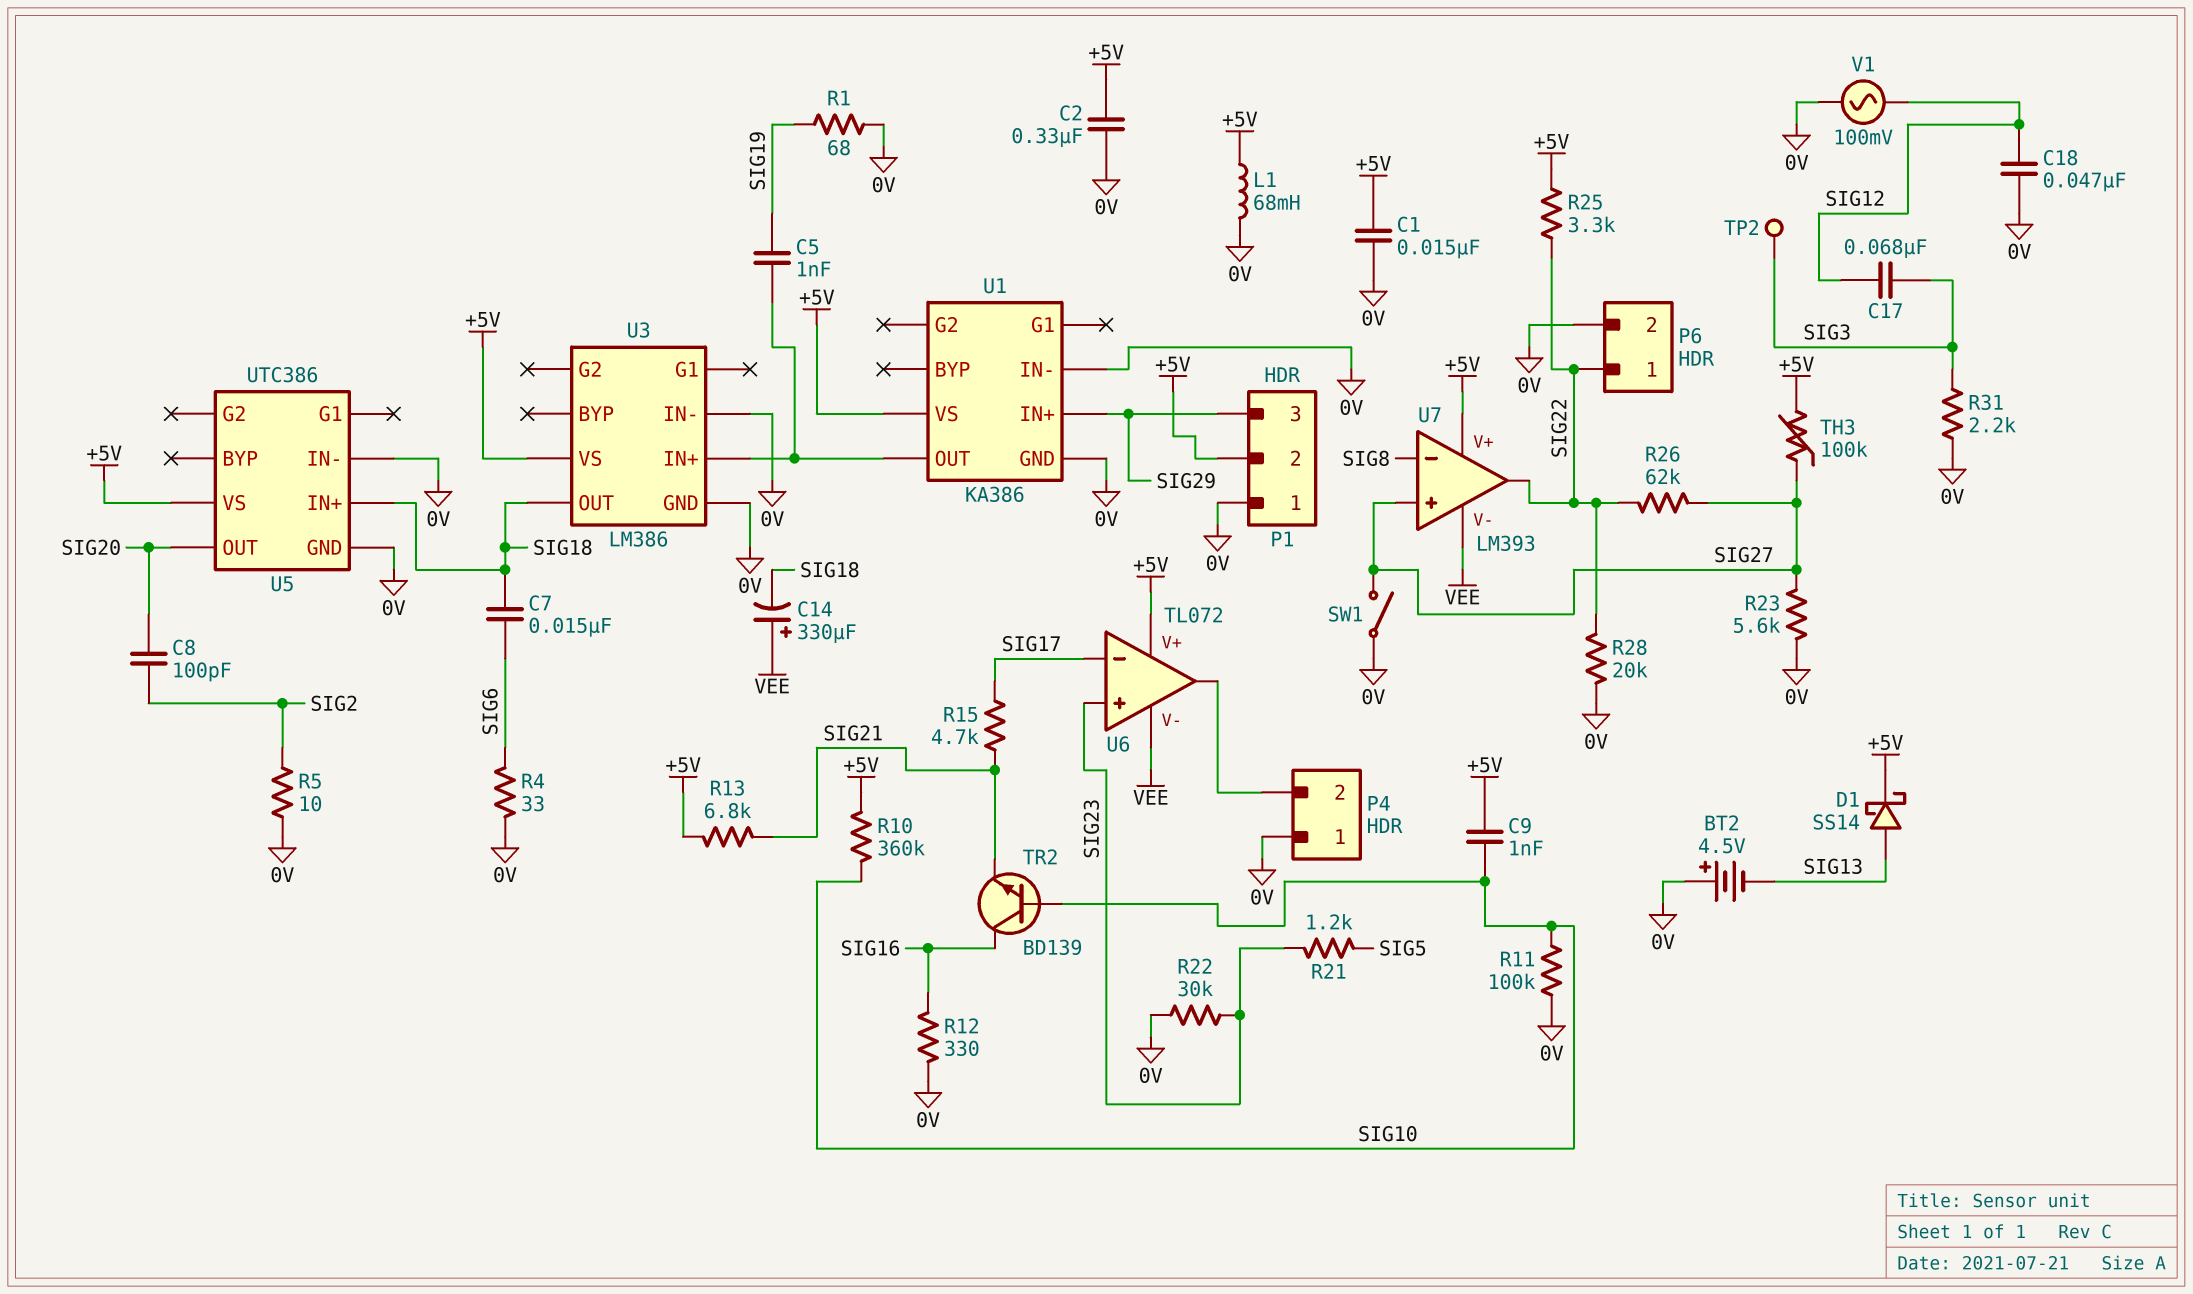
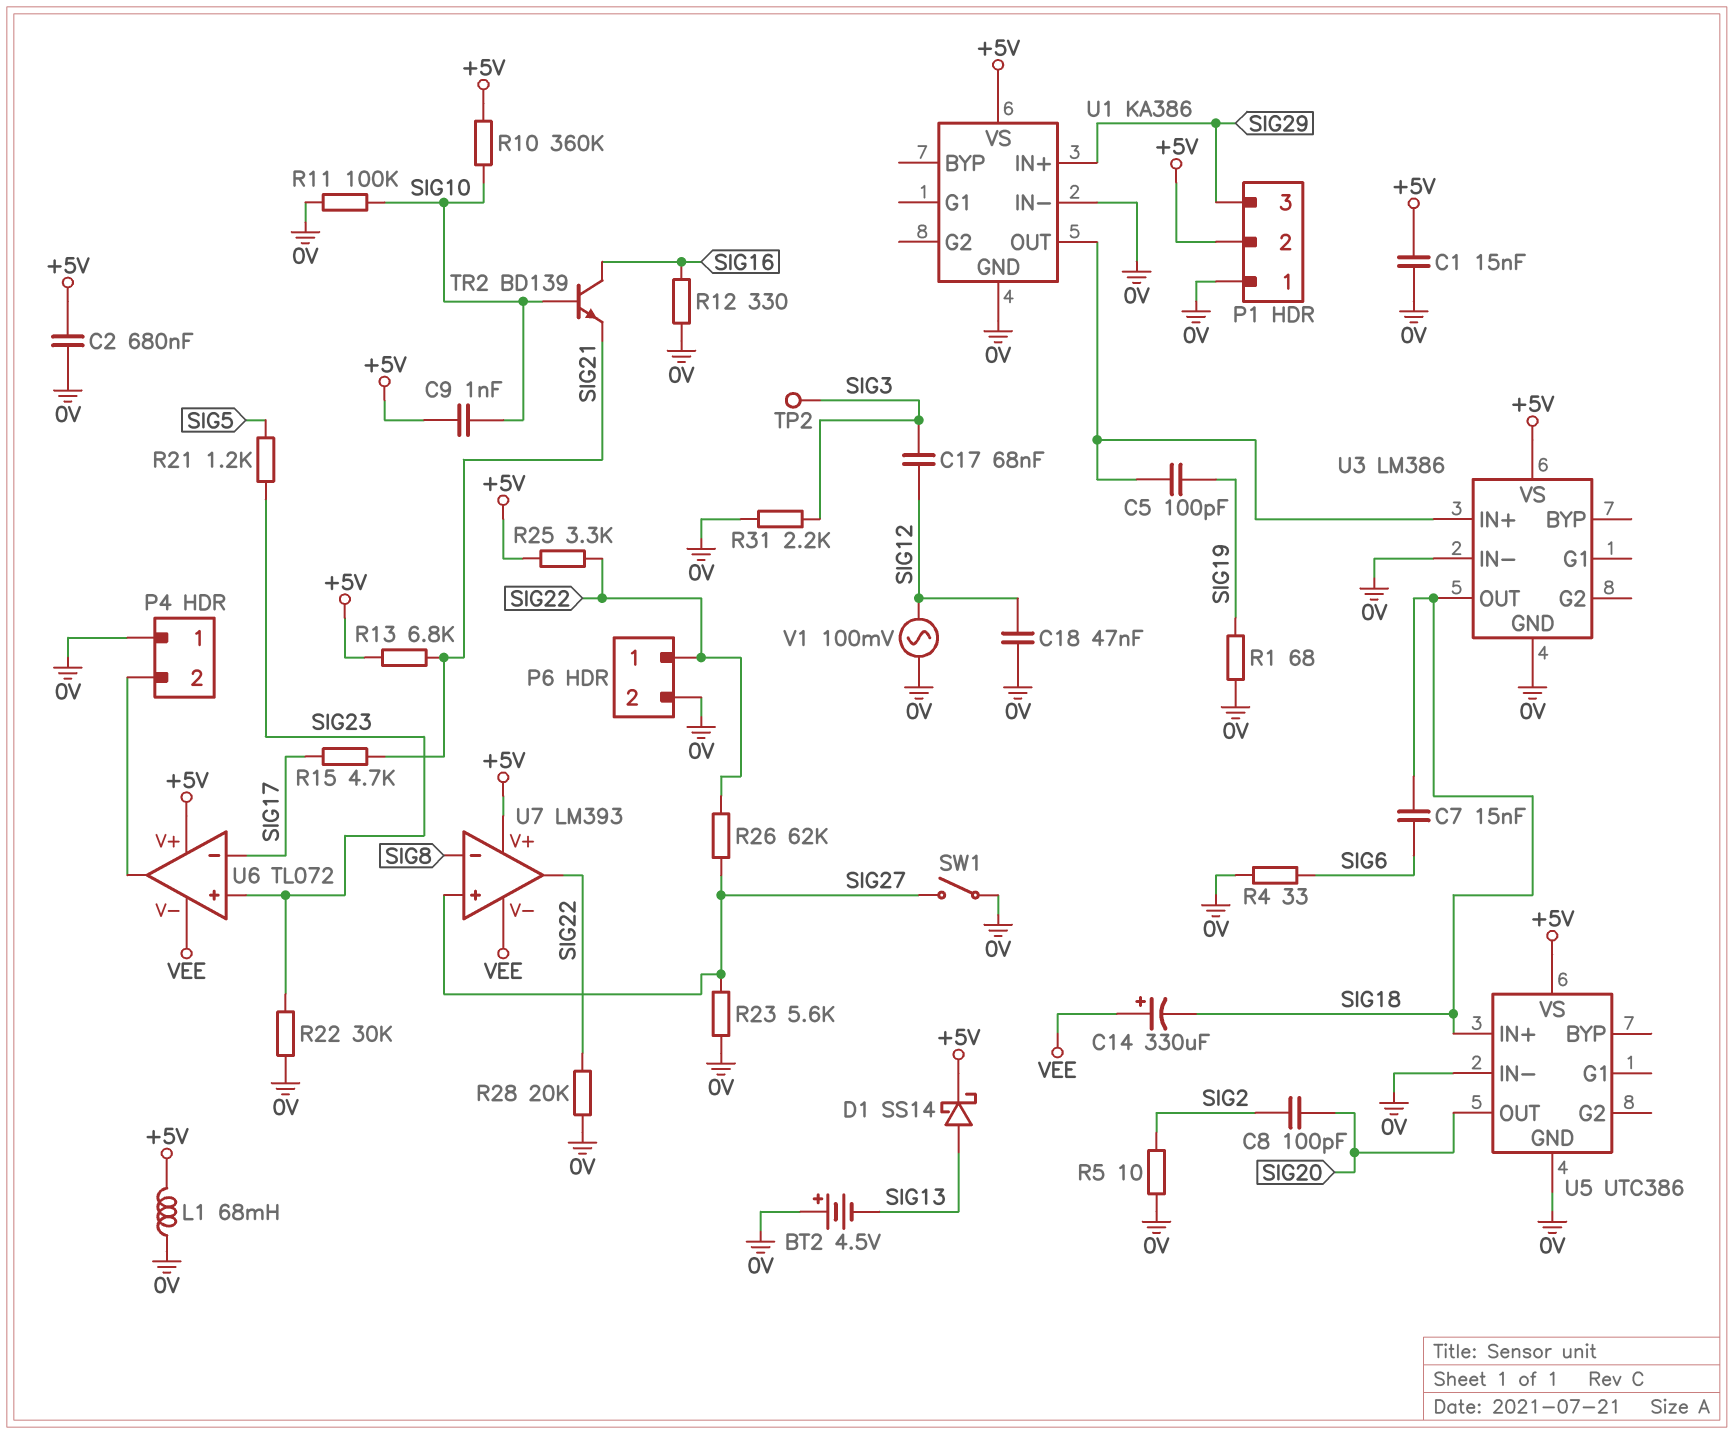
C2: 330nF (+5V, 0V) -> 680nF (+5V, 0V)
C5: 1nF (SIG19, U1/OUT) -> 100pF (SIG19, U1/OUT)
TH3: 100k (+5V, SIG27) -> none

